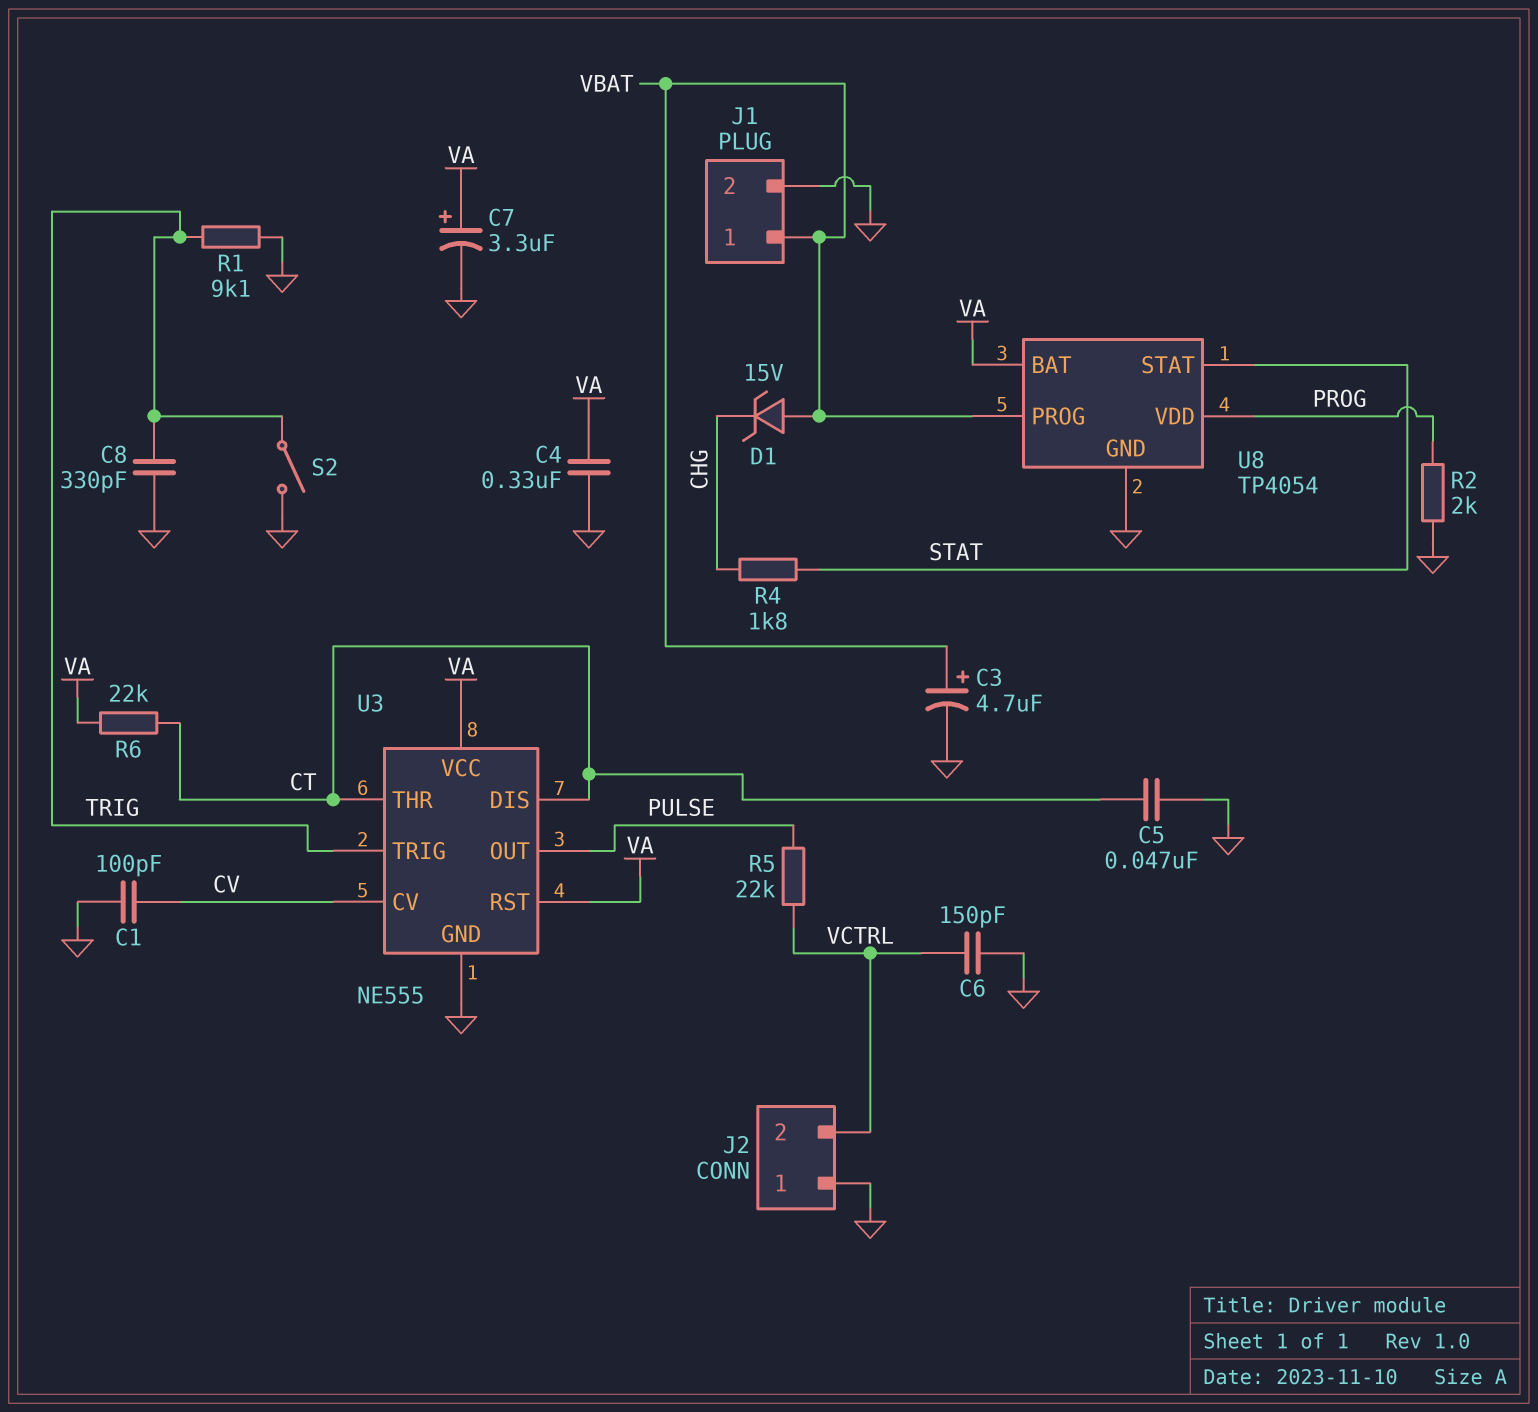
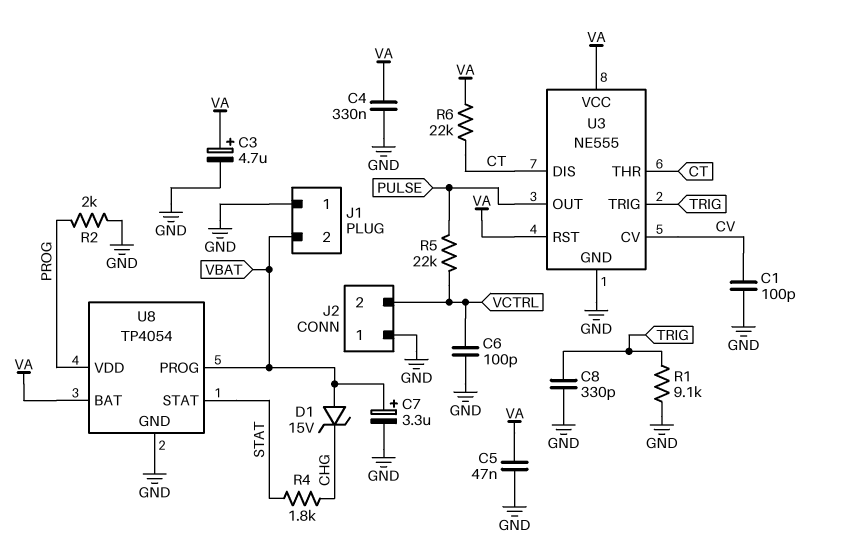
C3: 4.7uF (plus VBAT, minus GND) -> 4.7uF (plus VA, minus GND)
C5: 47nF (CT, GND) -> 47nF (GND, VA)
C6: 150pF (GND, VCTRL) -> 100pF (GND, VCTRL)
C7: 3.3uF (plus VA, minus GND) -> 3.3uF (plus VBAT, minus GND)
J1 pin 1: VBAT -> GND
J1 pin 2: GND -> VBAT
S2: switch (GND, TRIG) -> none

